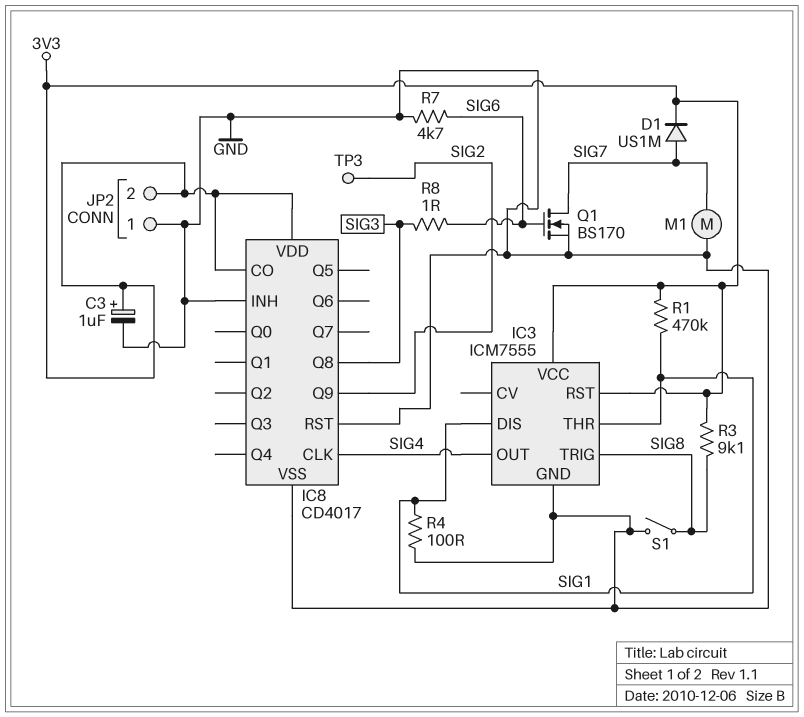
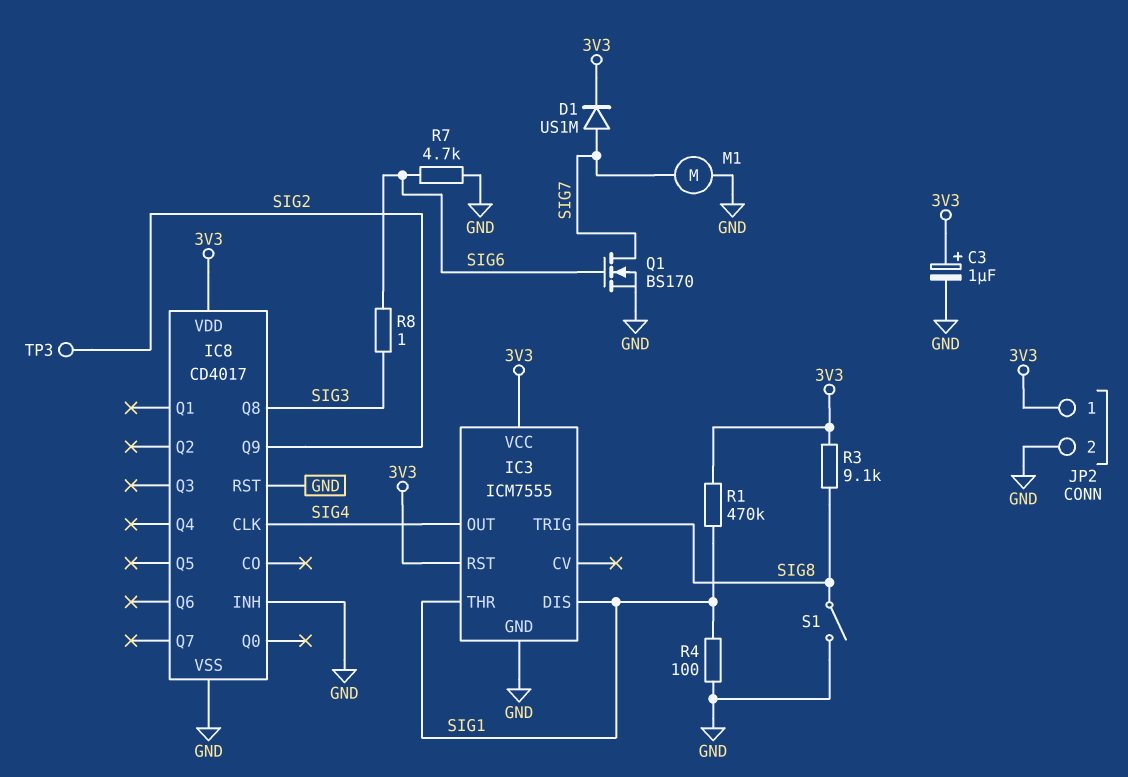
IC8 pin CO: 3V3 -> none
JP2 pin 1: GND -> 3V3
JP2 pin 2: 3V3 -> GND

